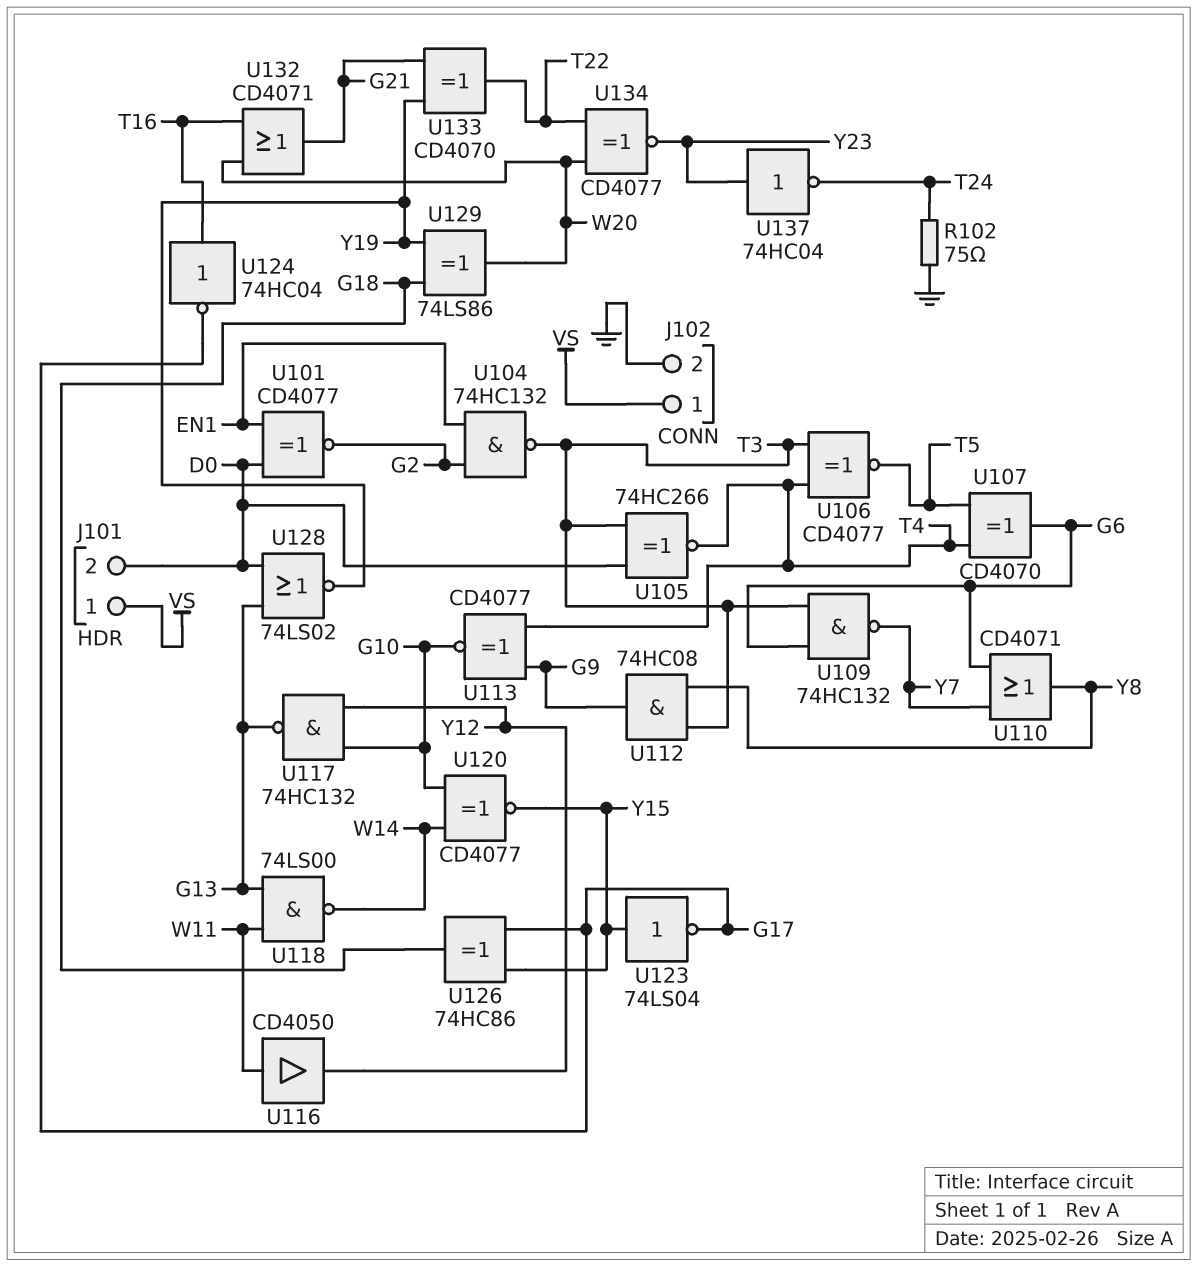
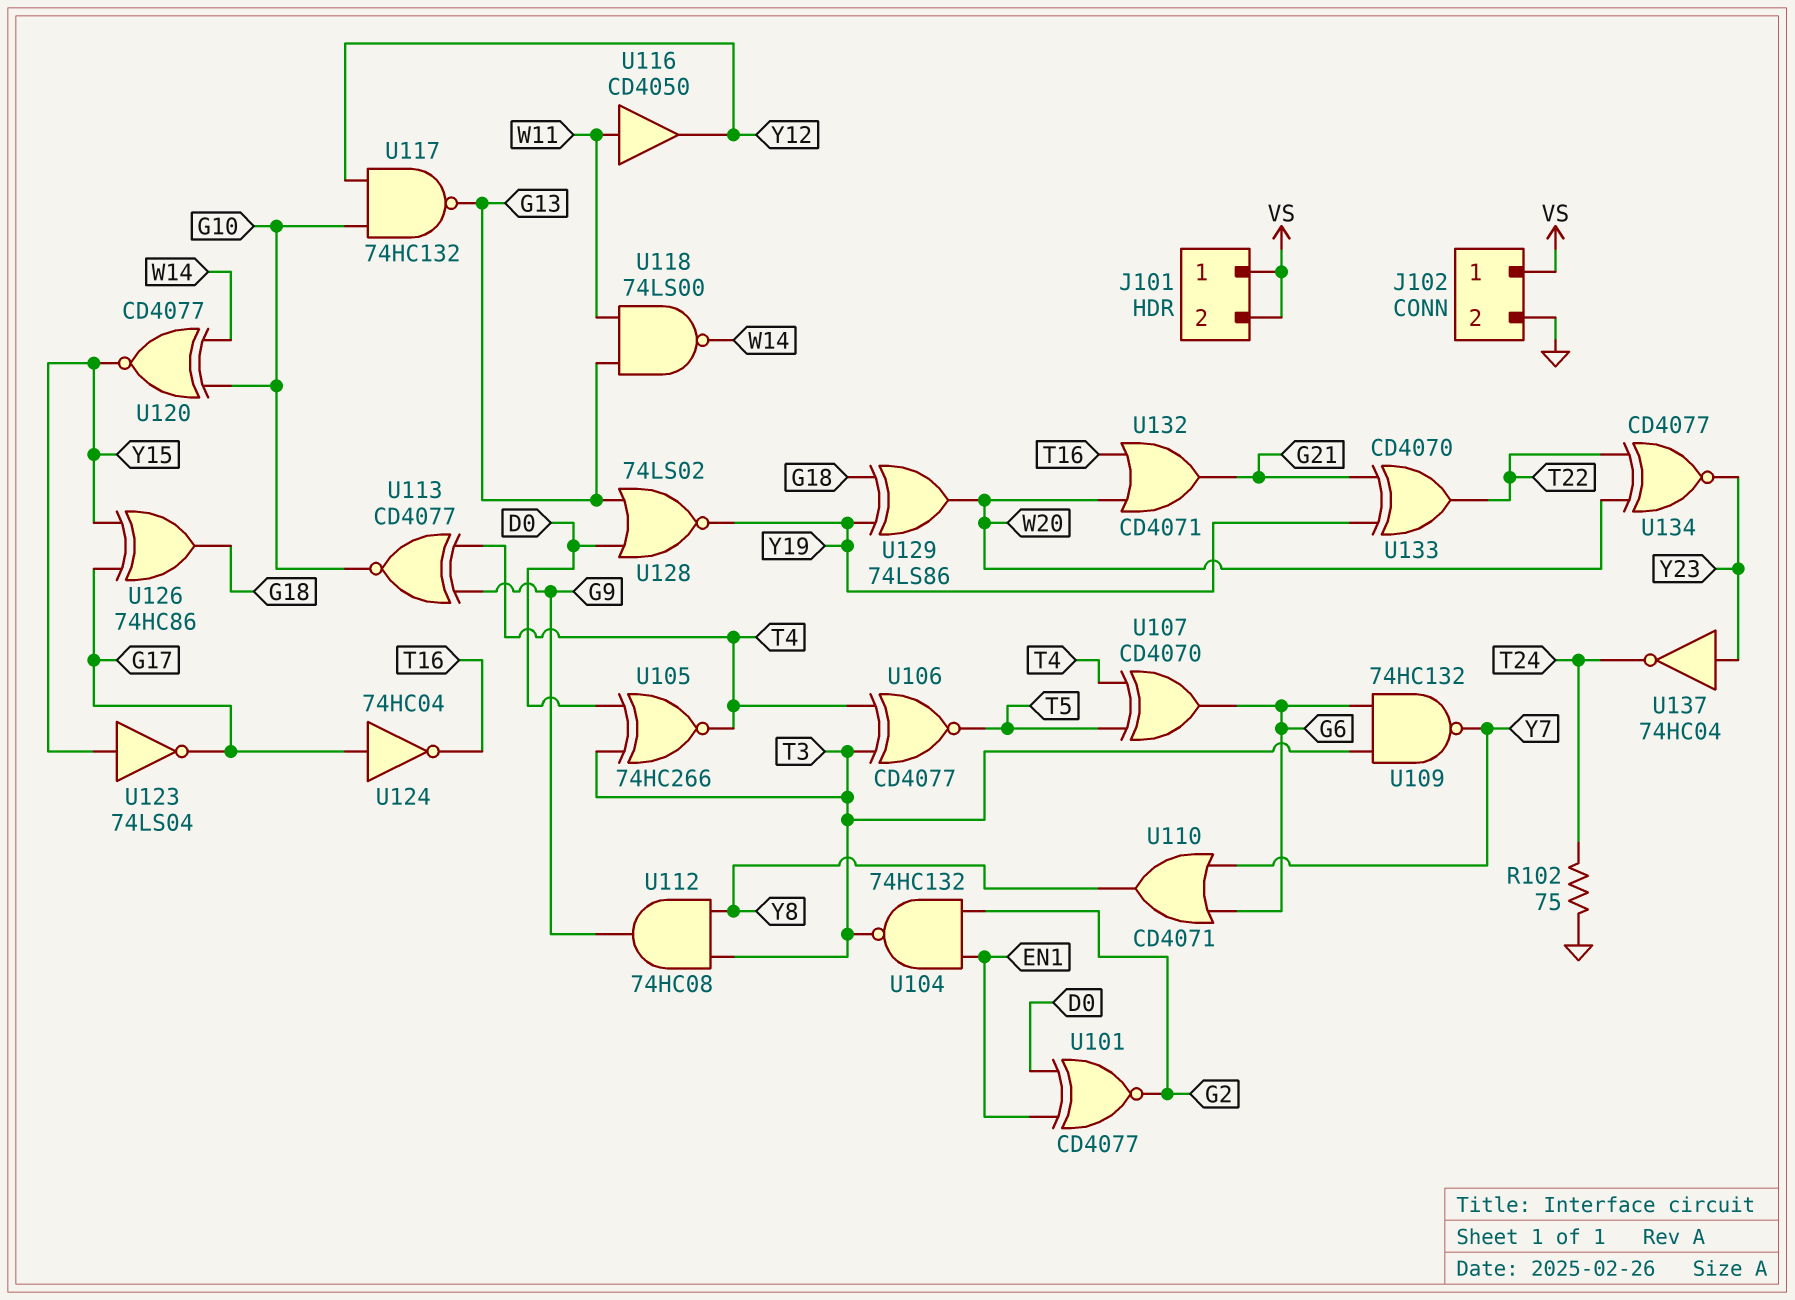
J101 pin 2: D0 -> VS
U124: NOT 74HC04 (in T16, out G17) -> NOT 74HC04 (in G17, out T16)

